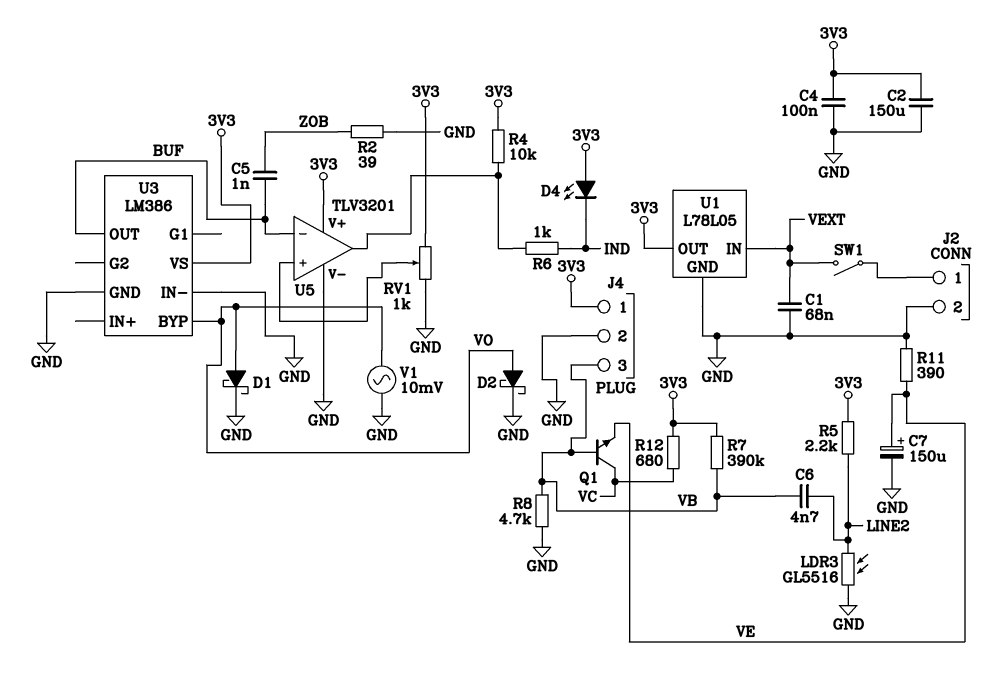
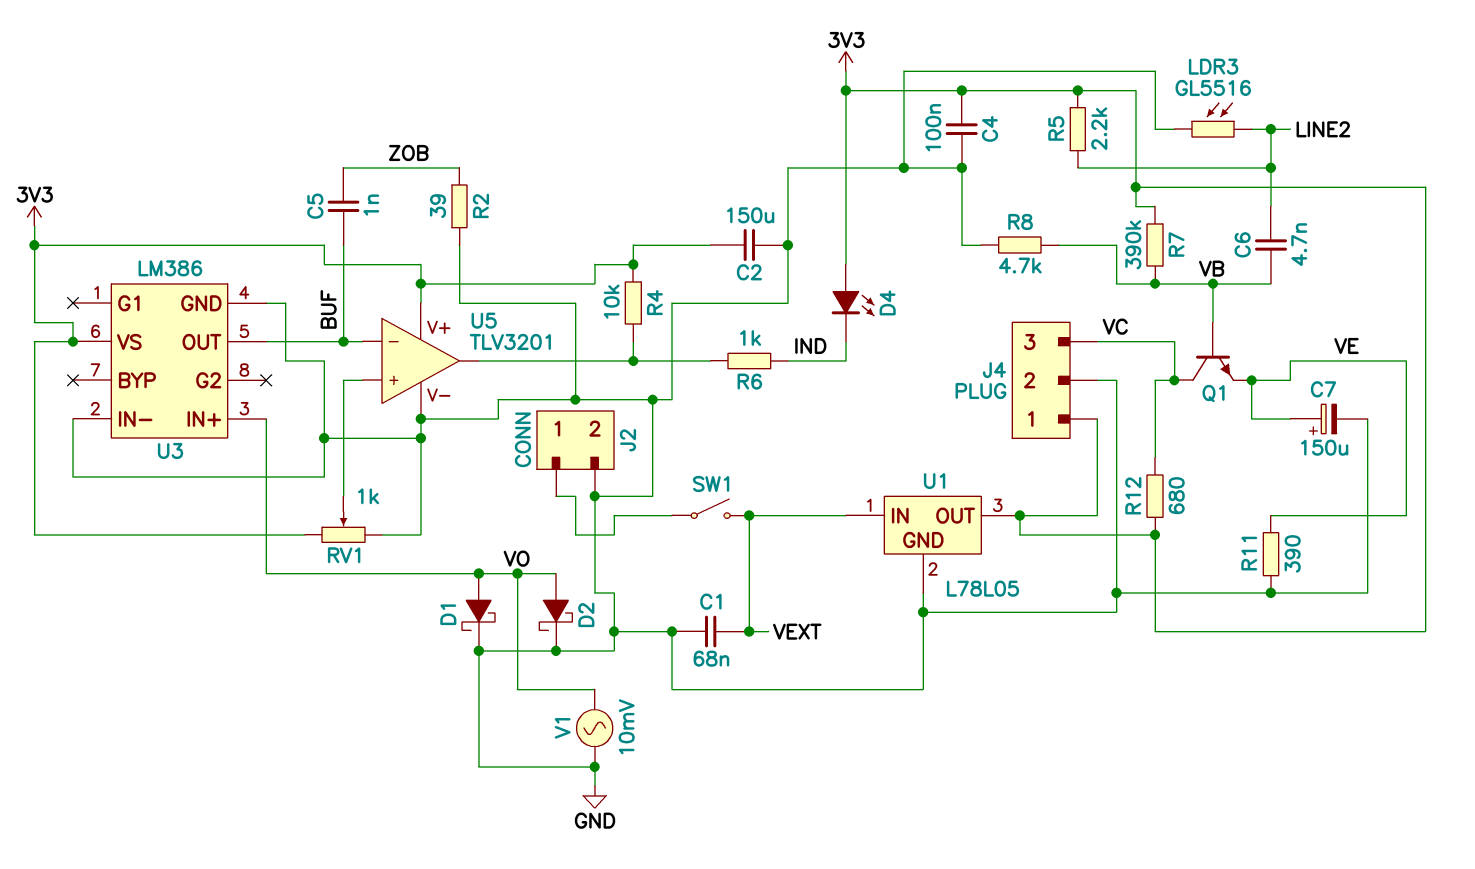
J4 pin 3: VB -> VC
U3 pin BYP: VO -> none
U3 pin IN+: none -> VO

